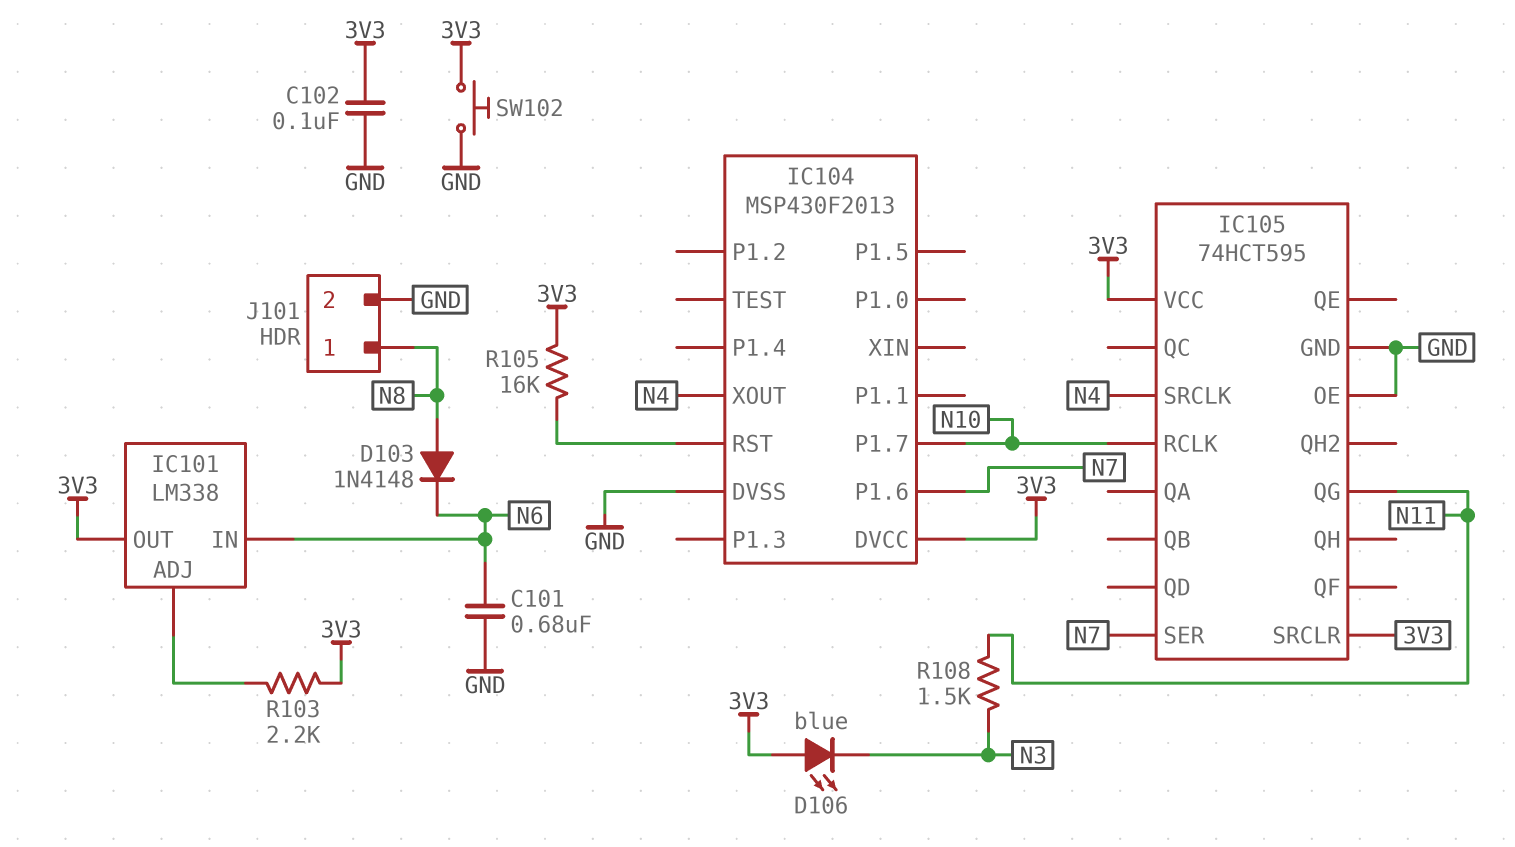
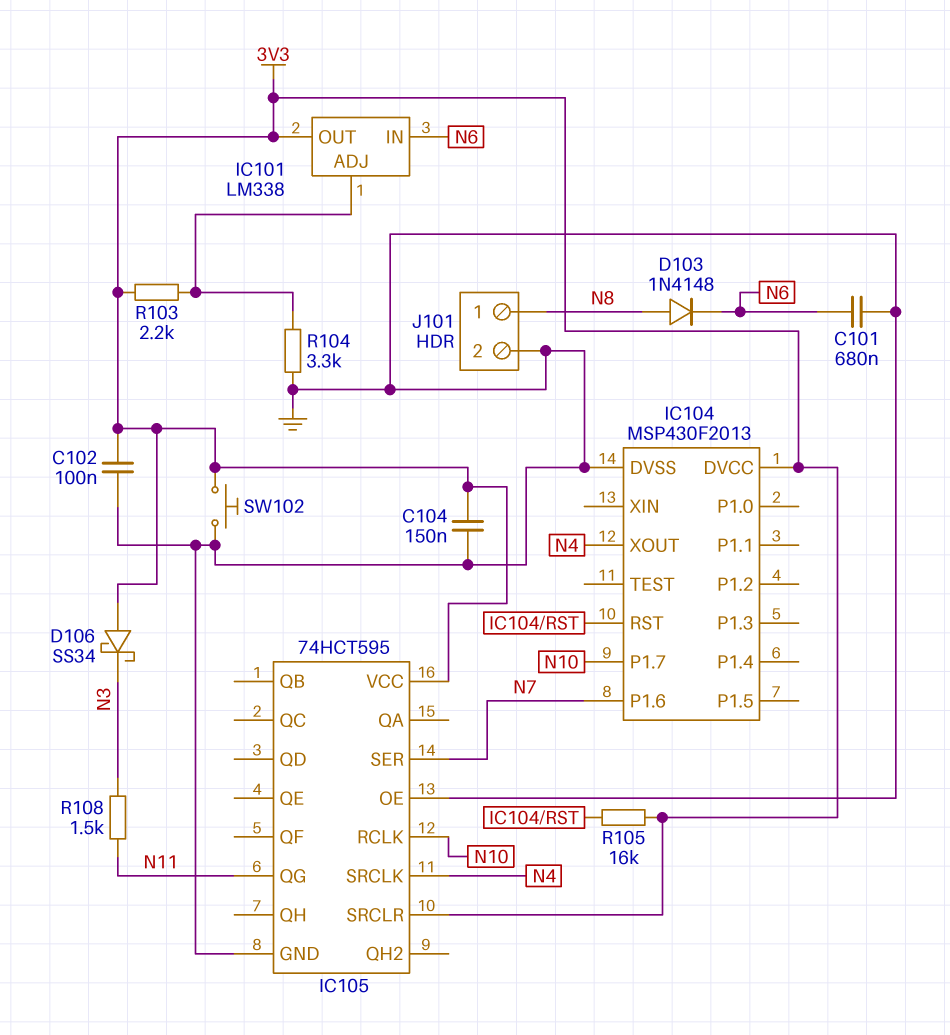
C104: none -> 150nF (3V3, GND)
D106: LED blue (A 3V3, K N3) -> schottky SS34 (A 3V3, K N3)
R104: none -> 3.3k (GND, IC101/ADJ)

